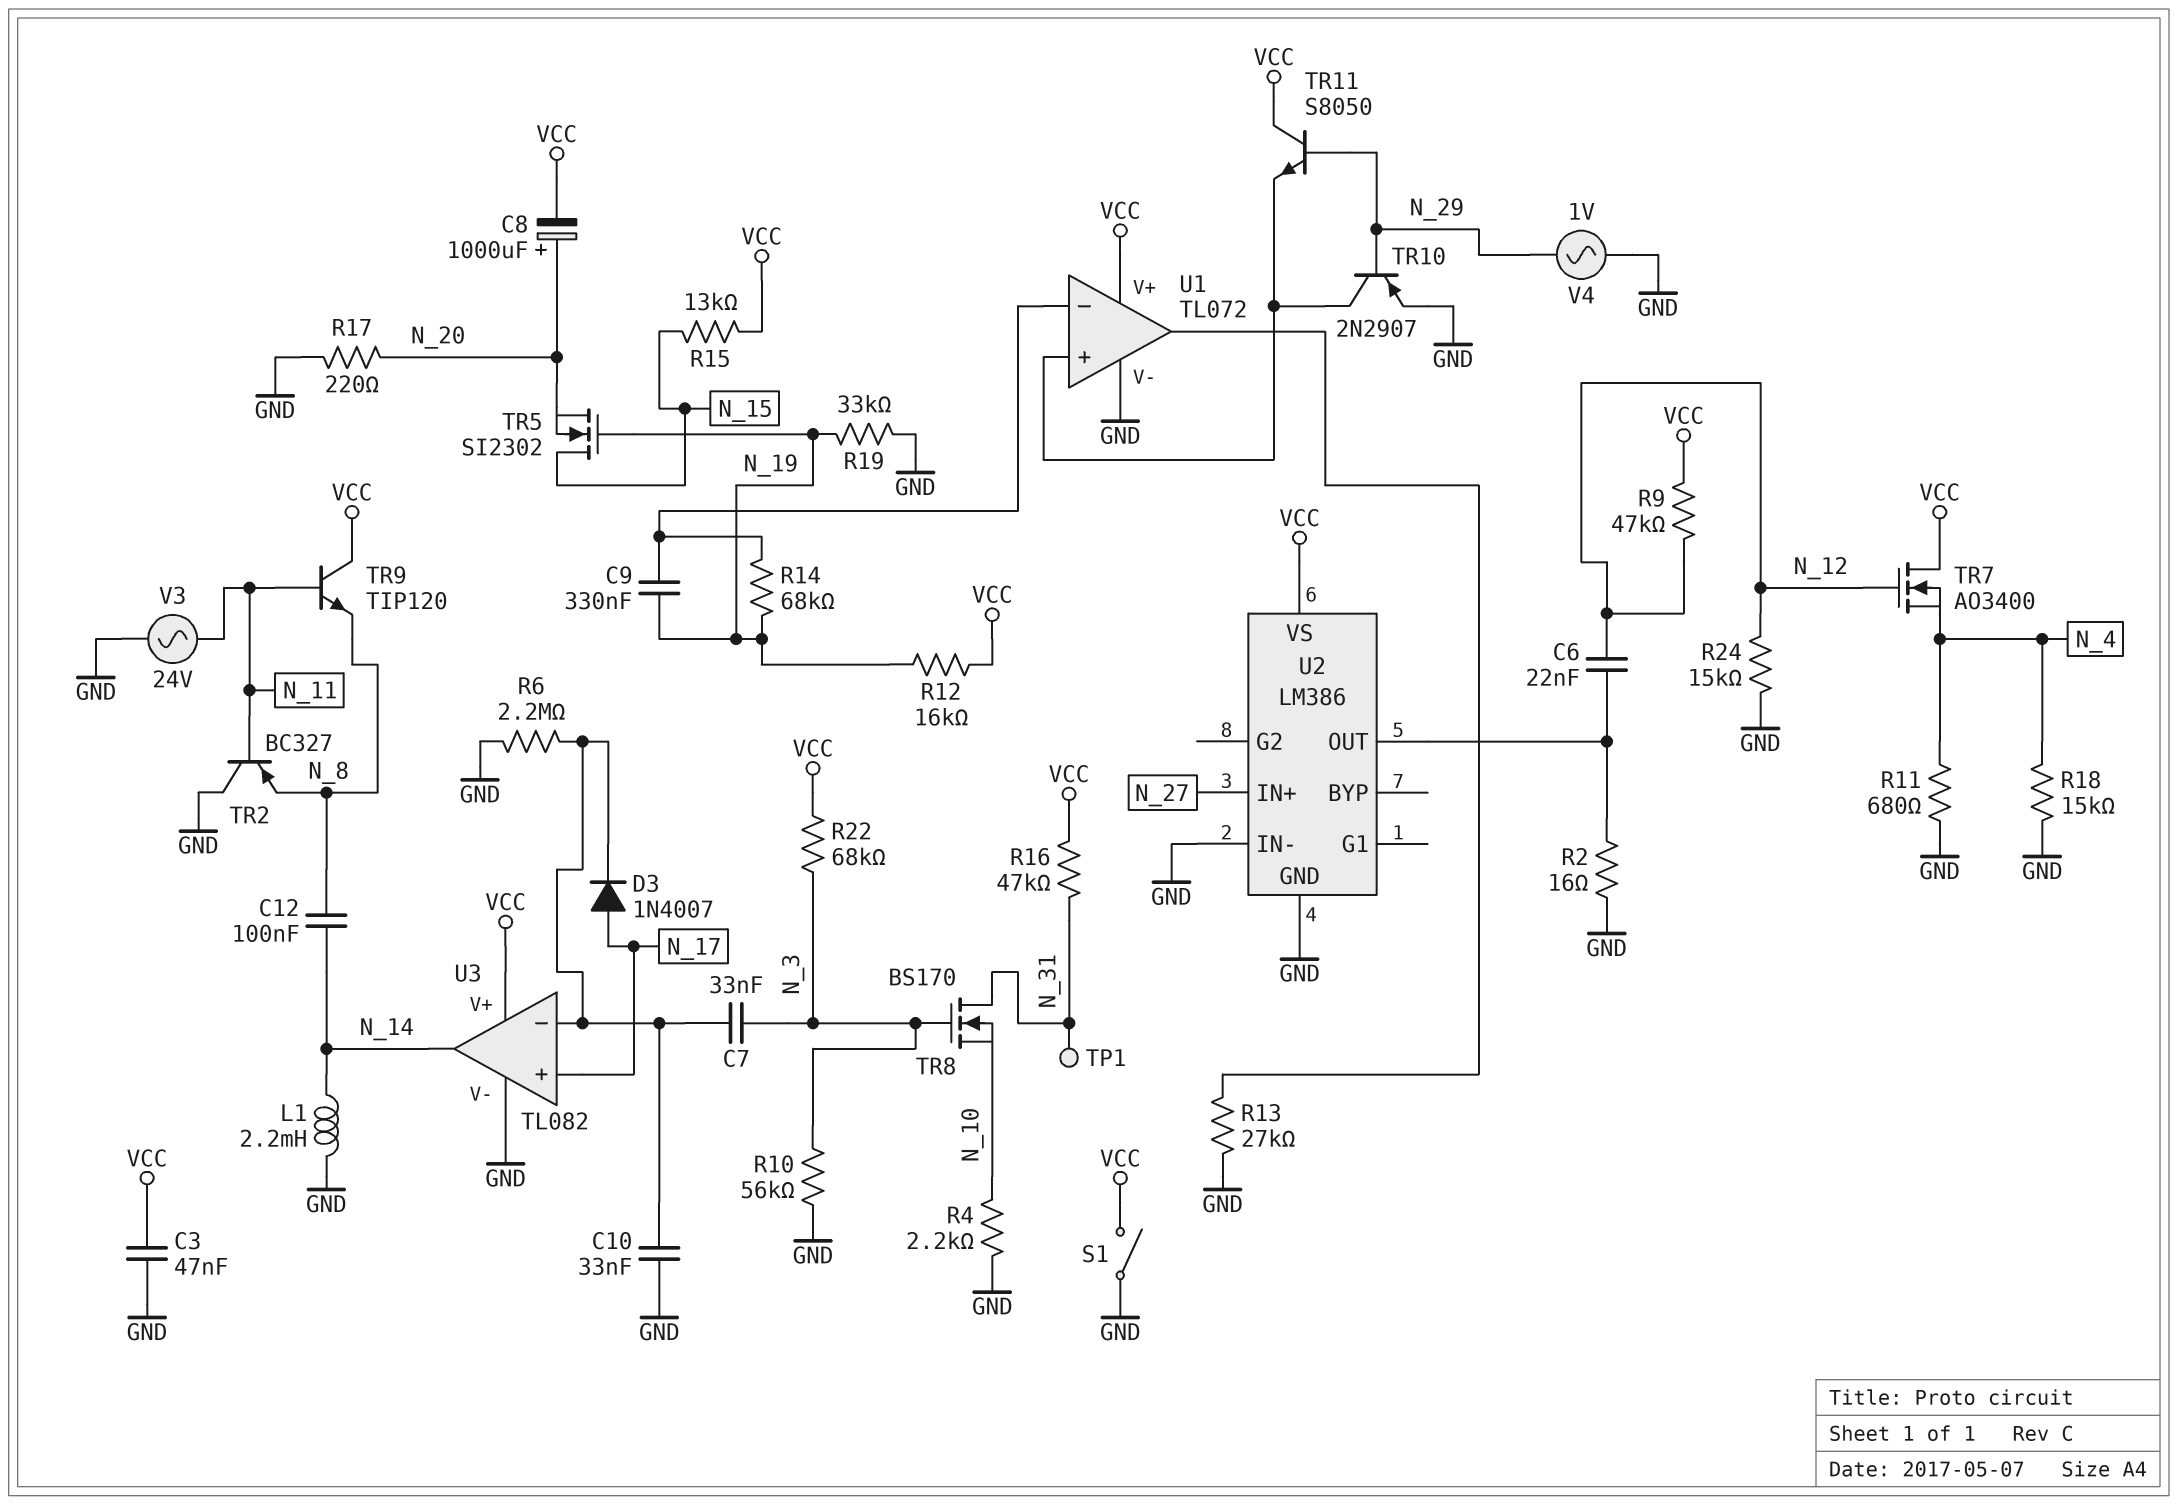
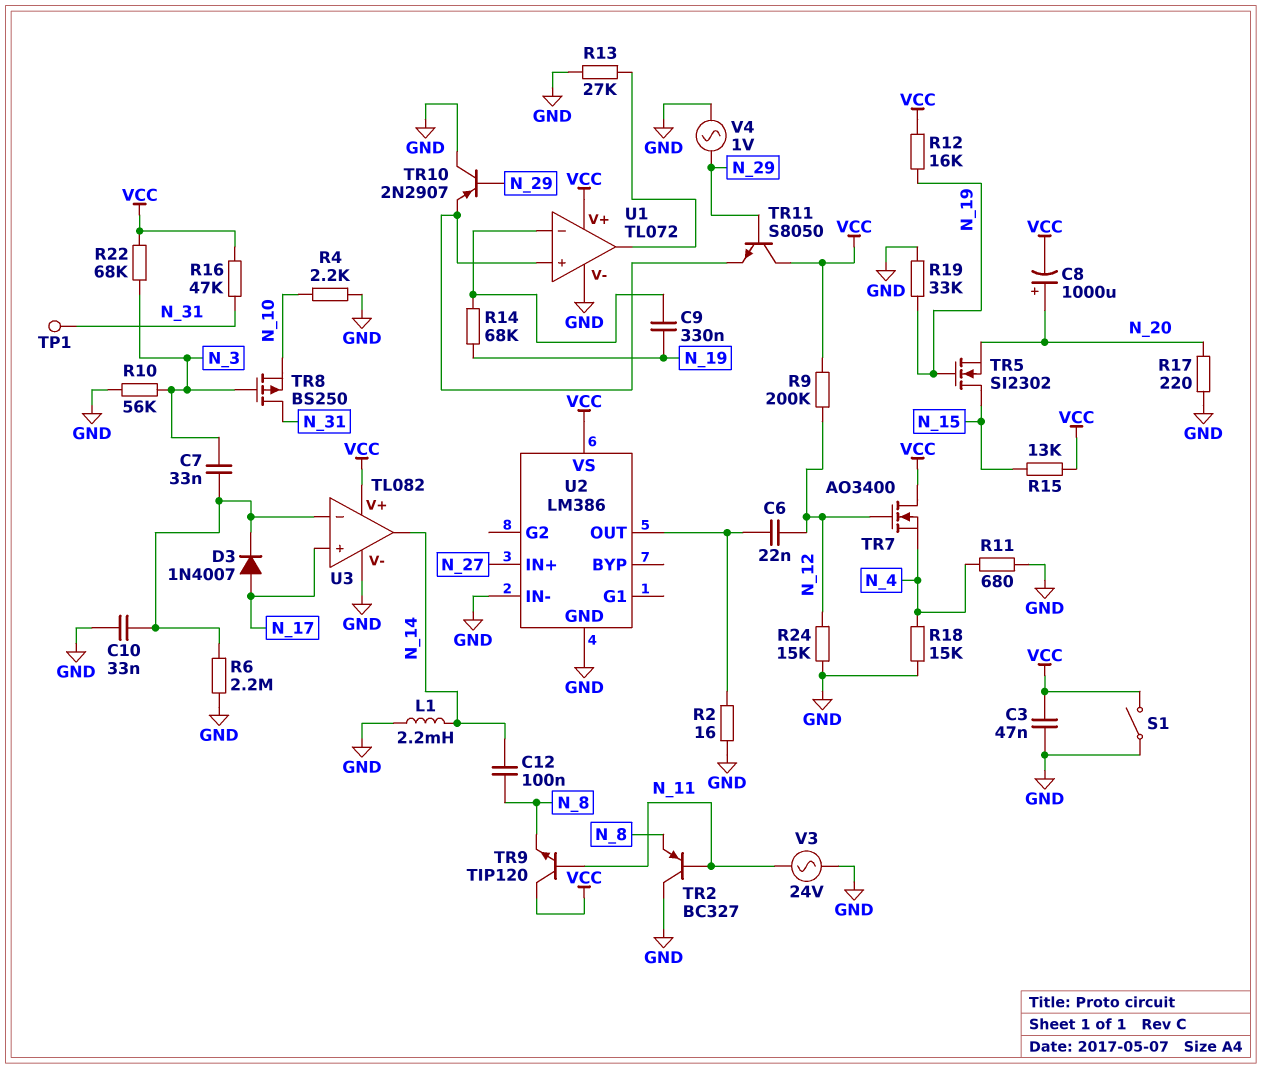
R9: 47k (N_12, VCC) -> 200k (N_12, VCC)
TR8: NMOS BS170 (G N_3, D N_31, S N_10) -> PMOS BS250 (G N_3, D N_31, S N_10)
TR10: PNP 2N2907 (B N_29, C U1/in+, E GND) -> PNP 2N2907 (B N_29, C GND, E U1/in+)

